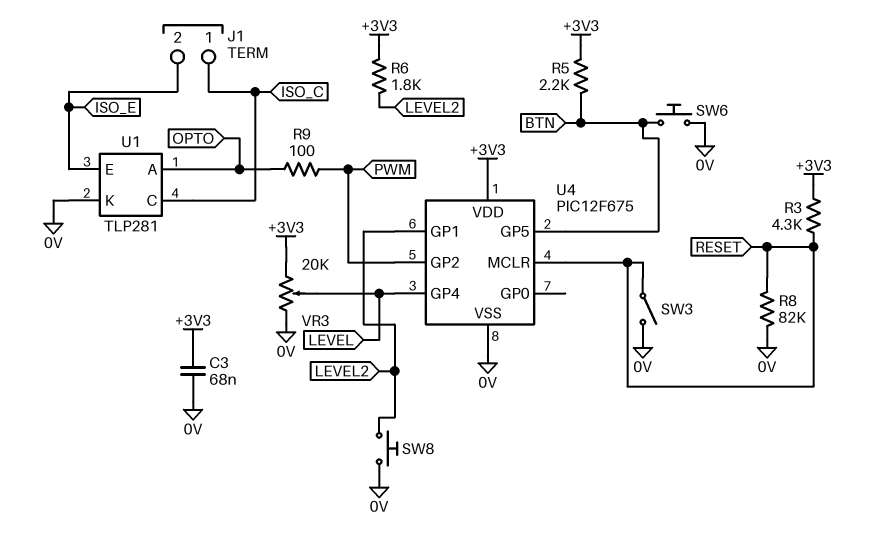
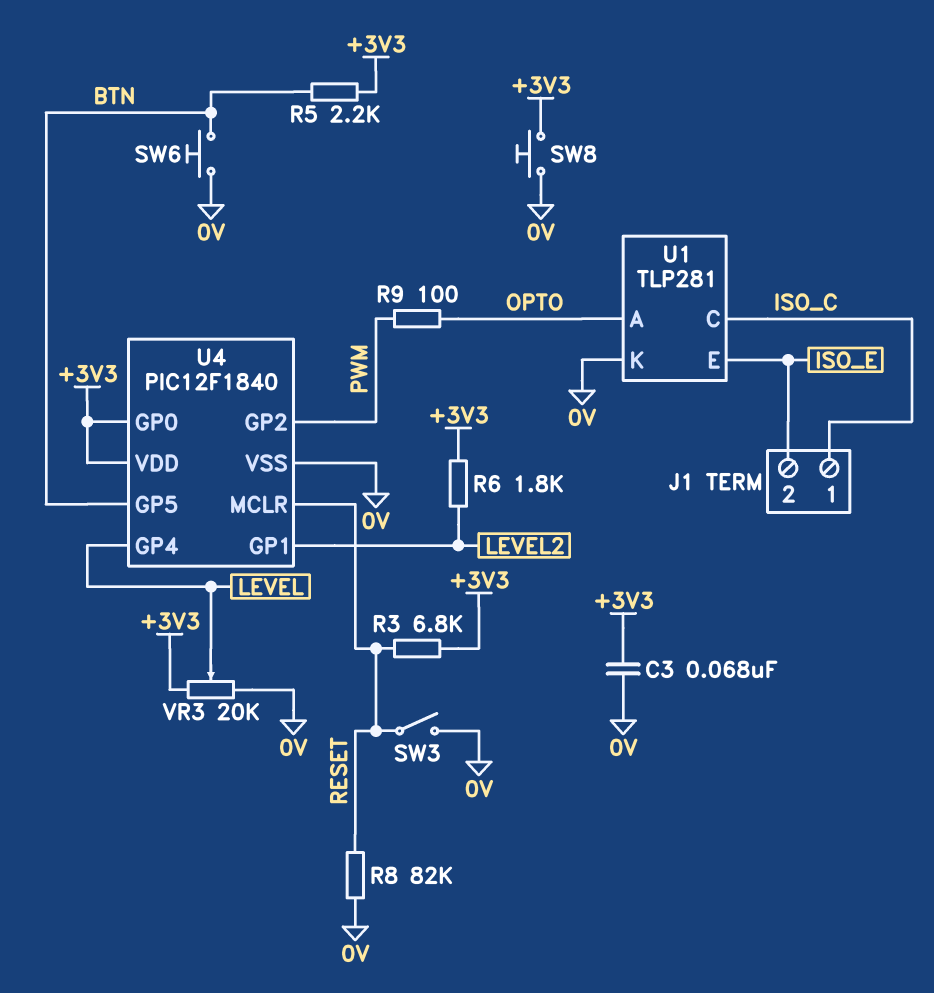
R3: 4.3k (+3V3, RESET) -> 6.8k (+3V3, RESET)
SW8: button (0V, LEVEL2) -> button (+3V3, 0V)
U4: PIC12F675 -> PIC12F1840
U4 pin GP0: none -> +3V3

